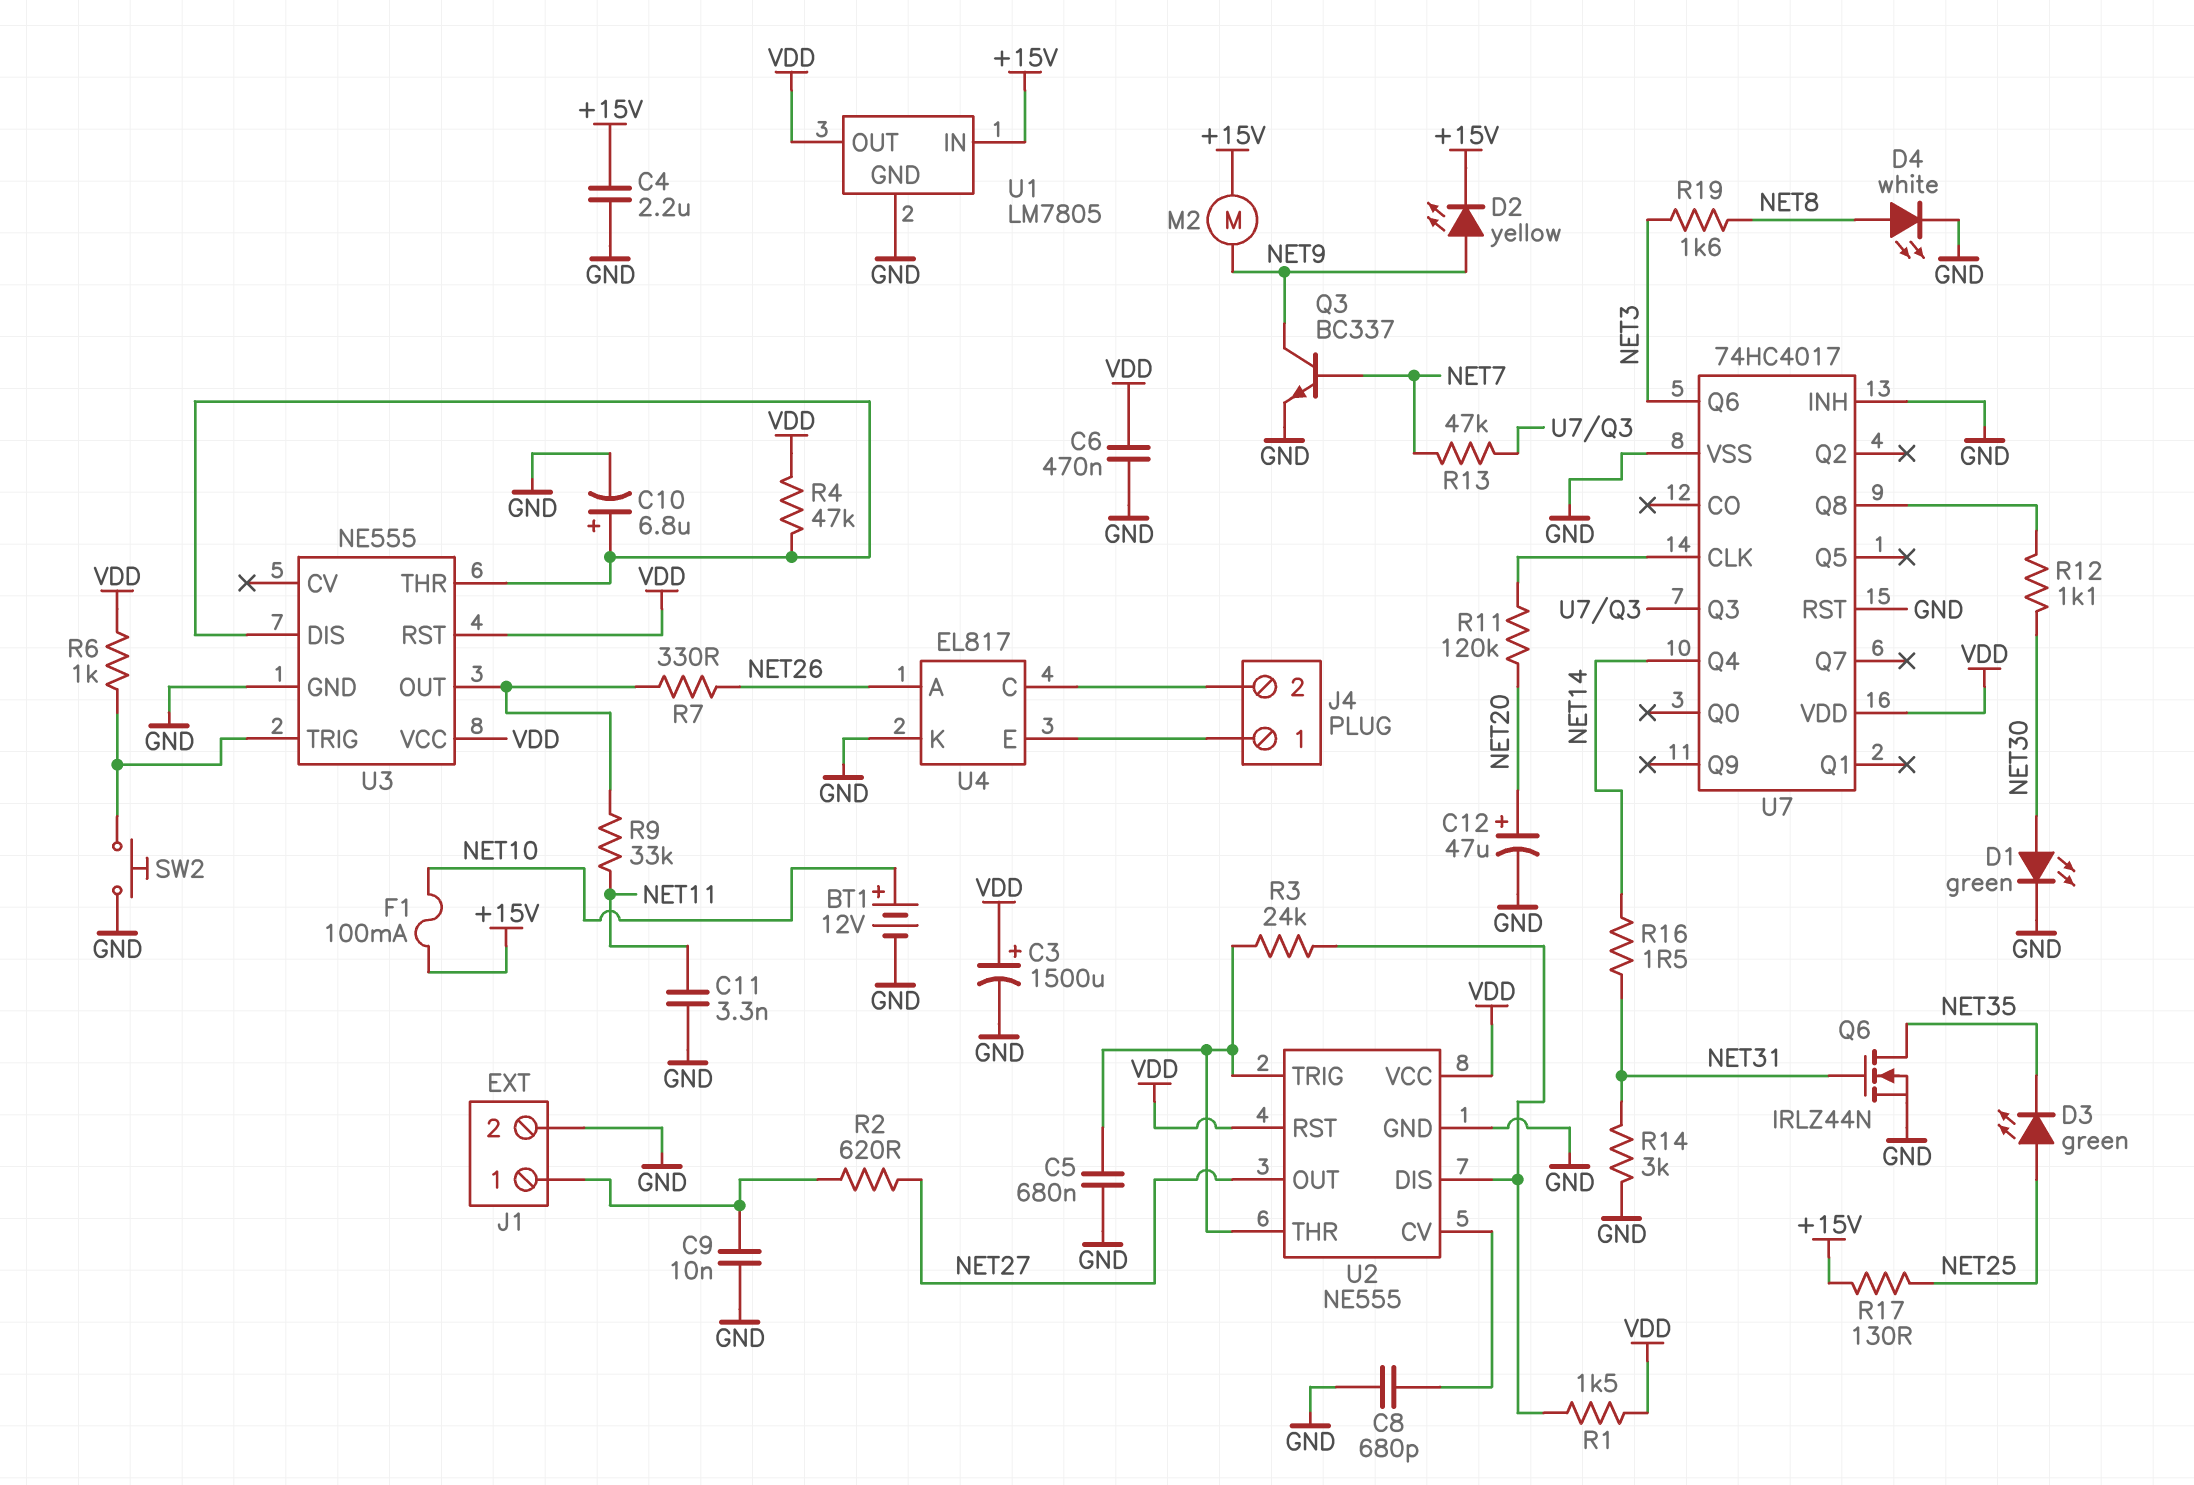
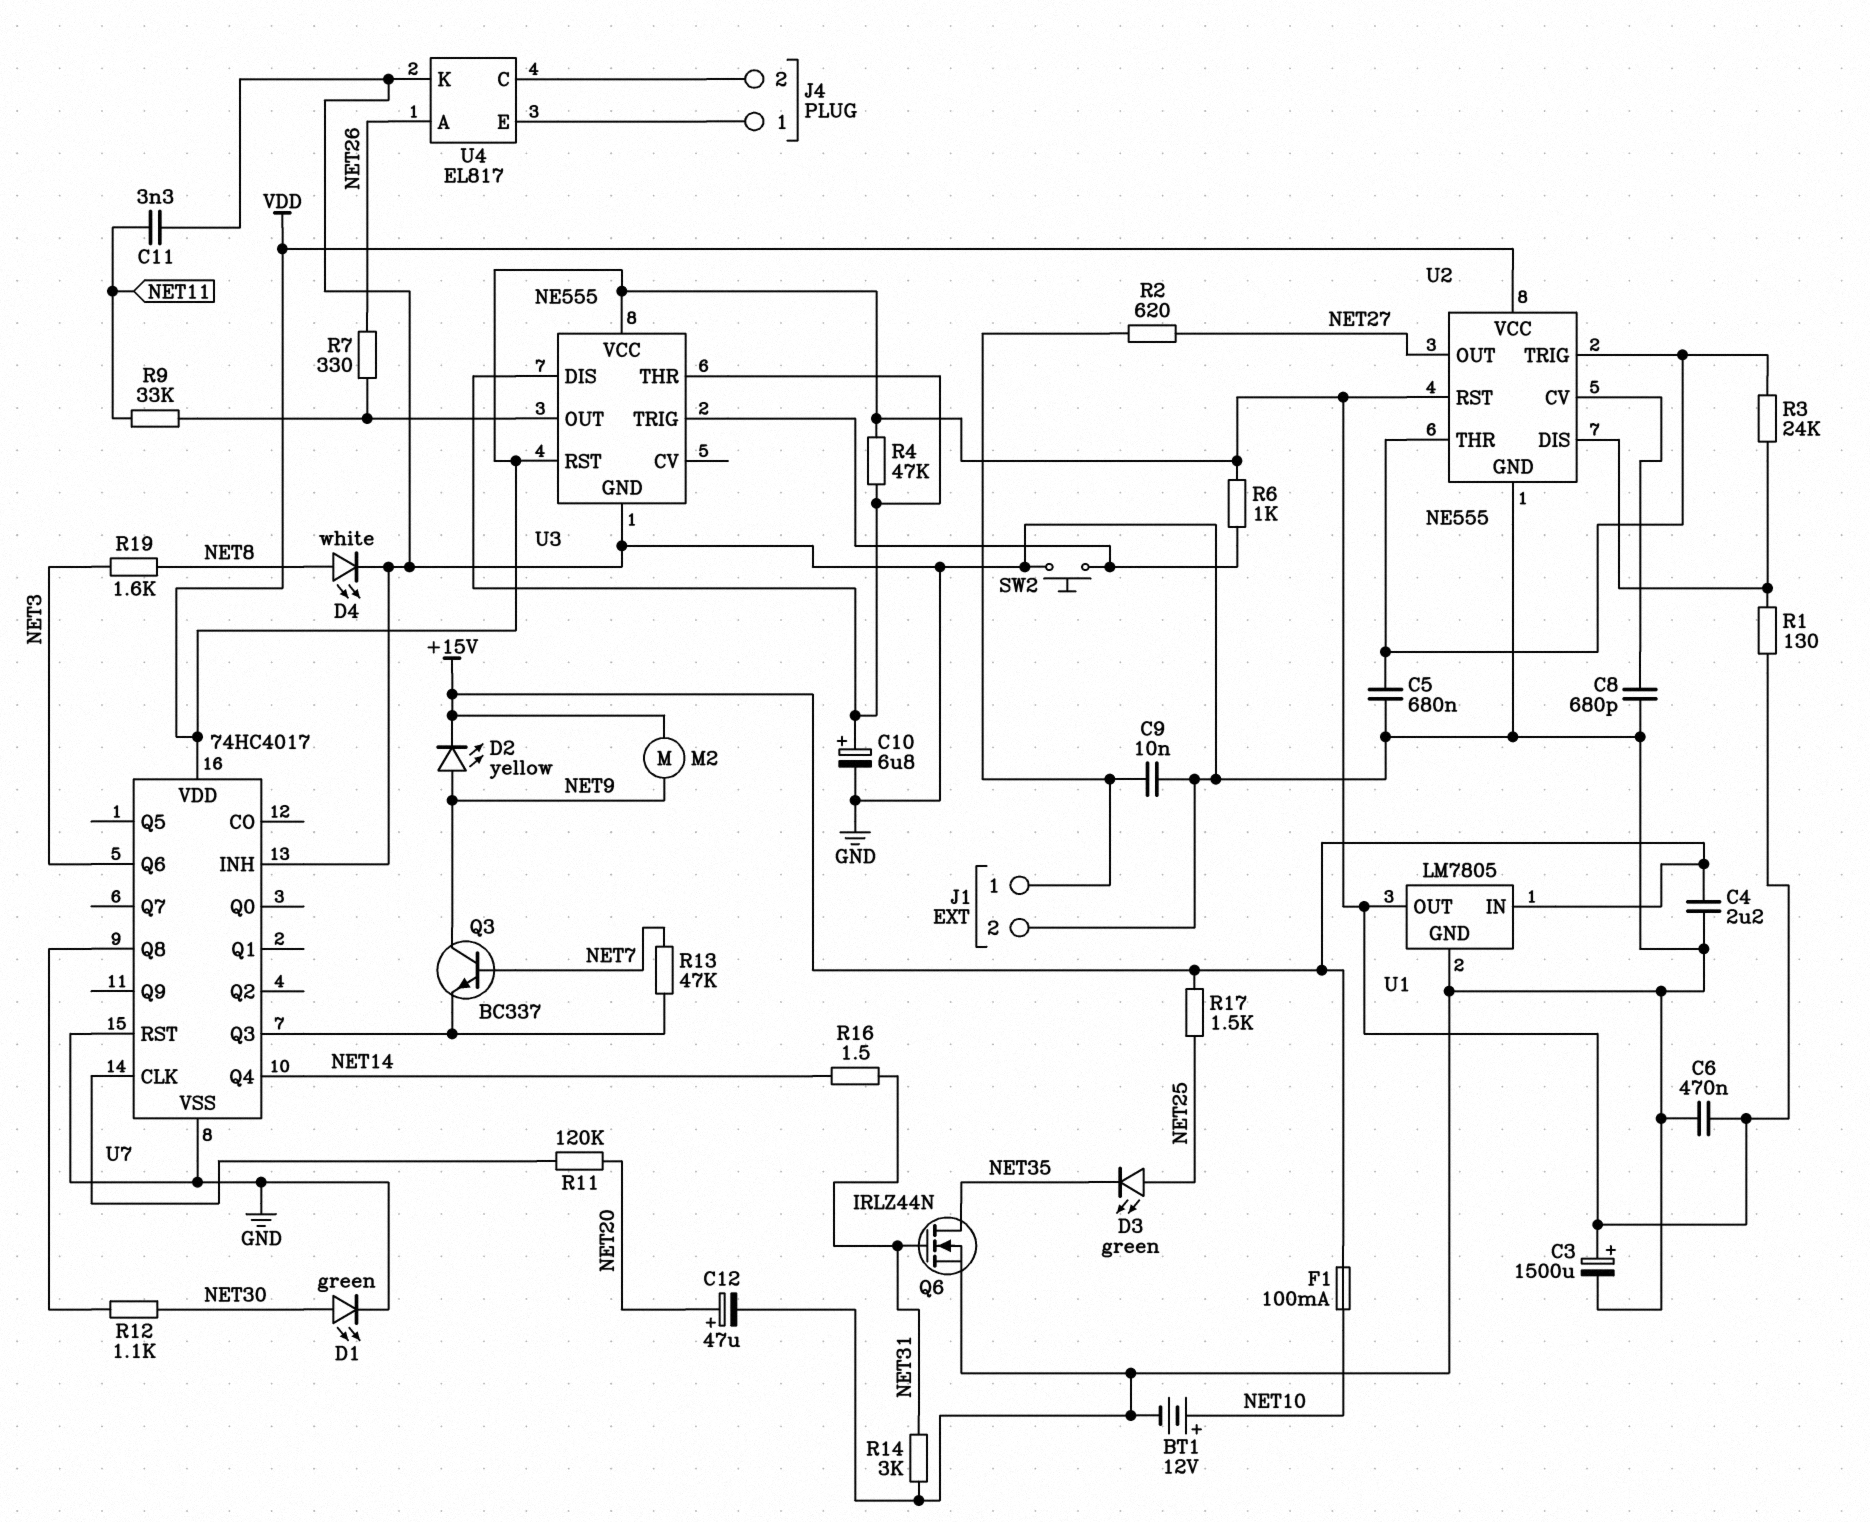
Q3: NPN BC337 (B NET7, C NET9, E GND) -> NPN BC337 (B NET7, C NET9, E U7/Q3)
R1: 1.5k (U2/DIS, VDD) -> 130 (U2/DIS, VDD)
R17: 130 (+15V, NET25) -> 1.5k (+15V, NET25)

